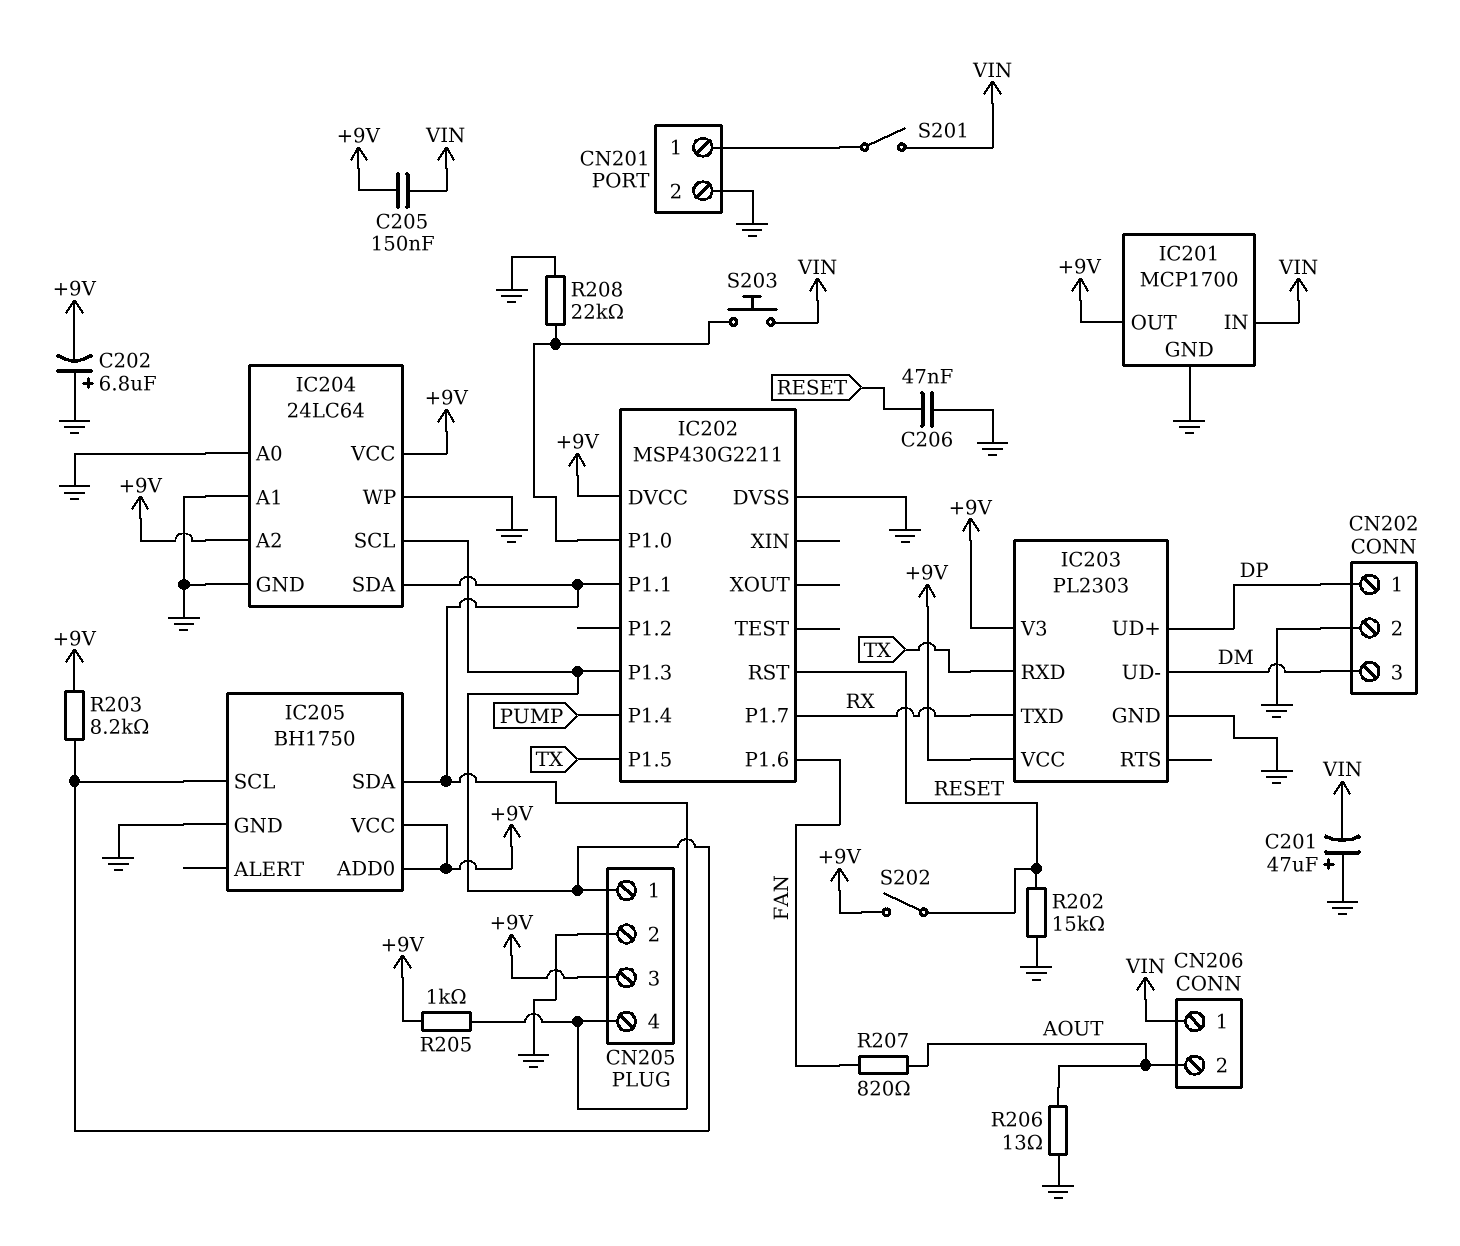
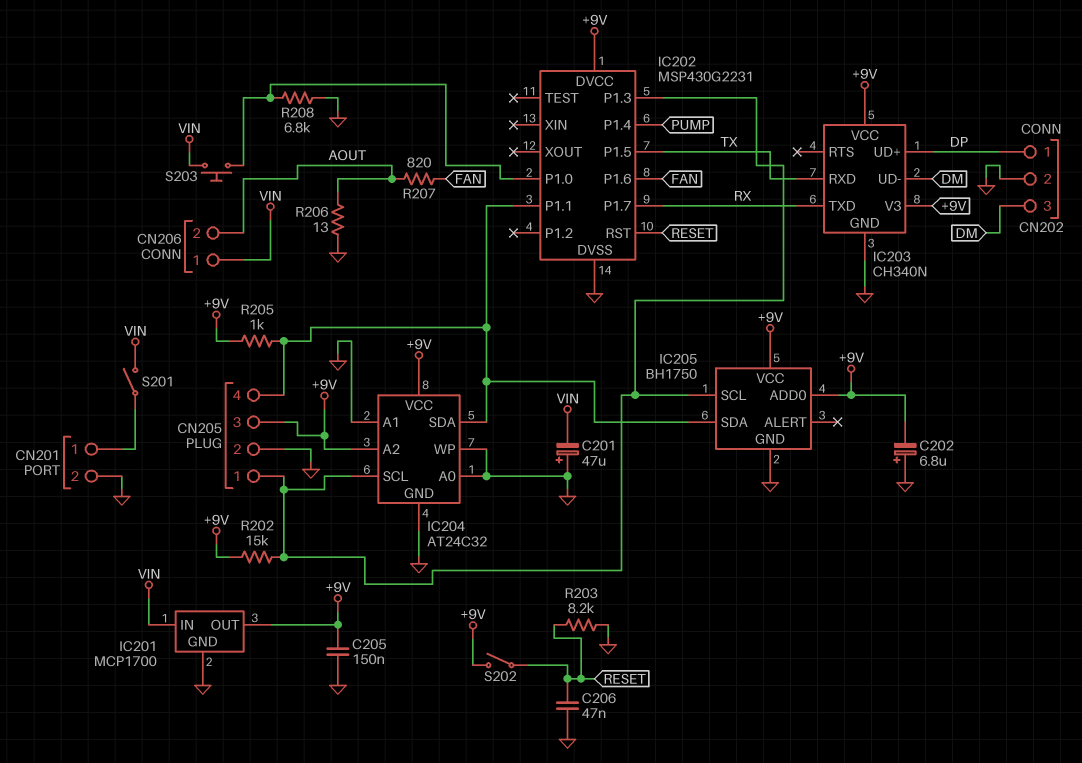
C205: 150nF (+9V, VIN) -> 150nF (+9V, GND)
IC202: MSP430G2211 -> MSP430G2231
IC203: PL2303 -> CH340N
IC204: 24LC64 -> AT24C32
R202: 15k (GND, RESET) -> 15k (+9V, CN205/1)
R203: 8.2k (+9V, CN205/1) -> 8.2k (GND, RESET)
R208: 22k (GND, IC202/P1.0) -> 6.8k (GND, IC202/P1.0)

